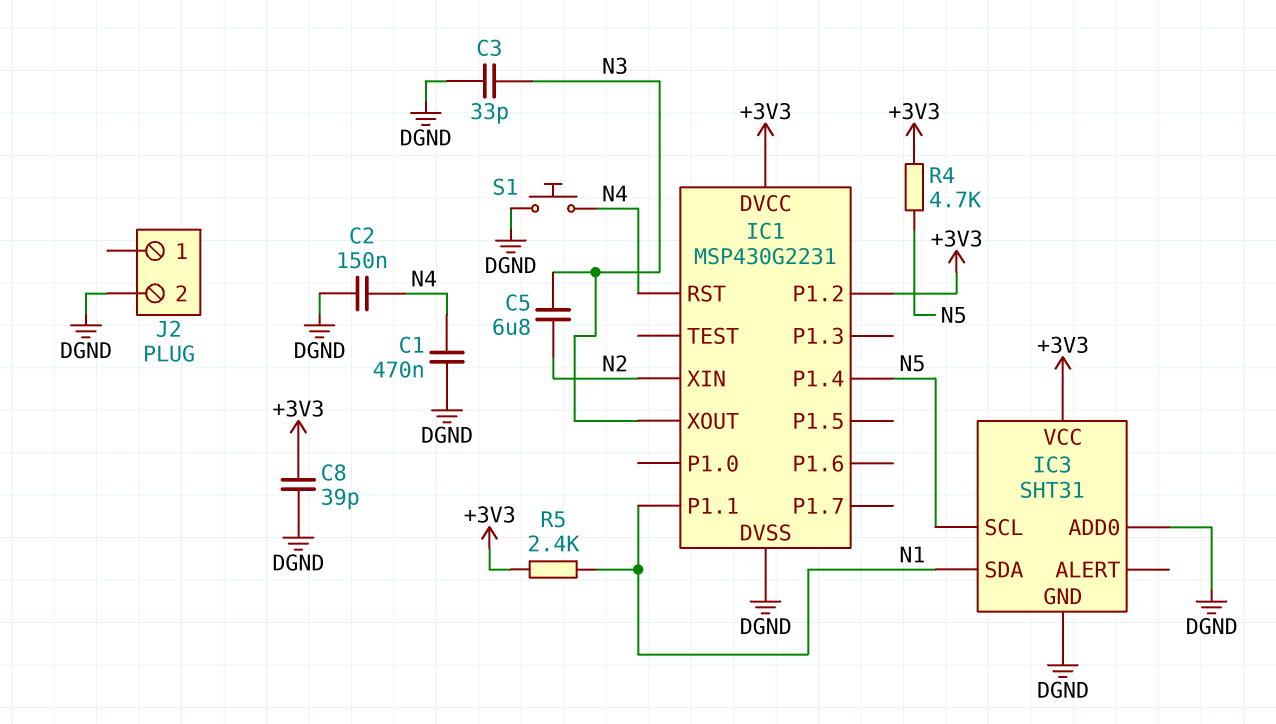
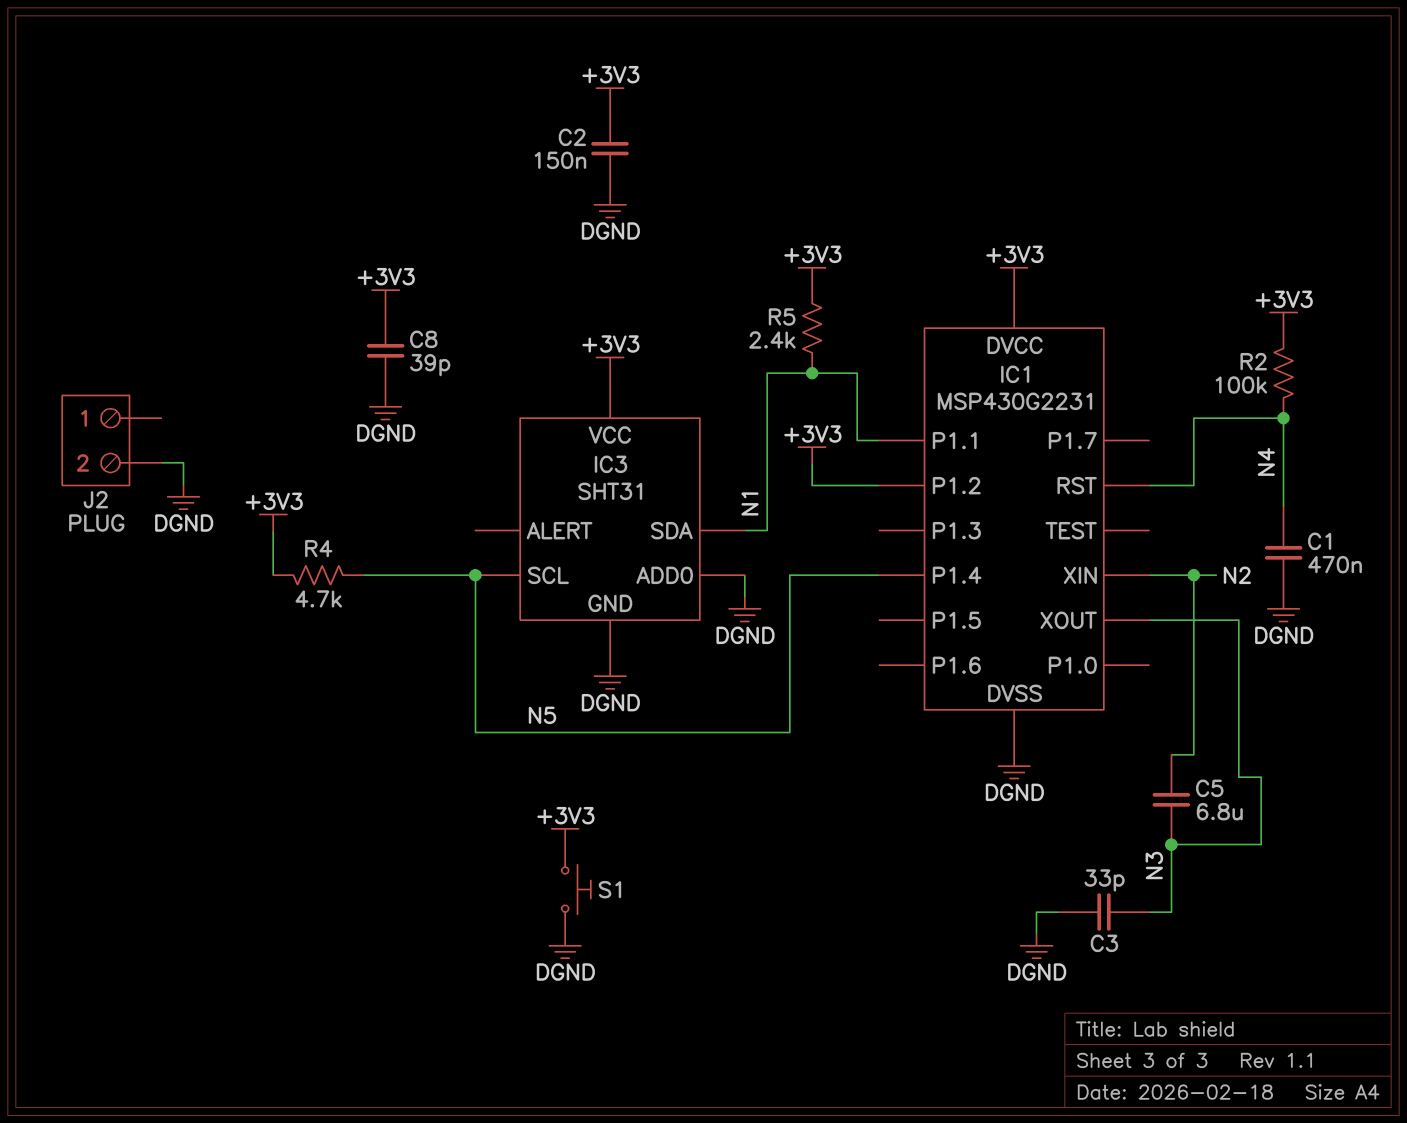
C2: 150nF (DGND, N4) -> 150nF (+3V3, DGND)
R2: none -> 100k (+3V3, N4)
S1: button (DGND, N4) -> button (+3V3, DGND)

